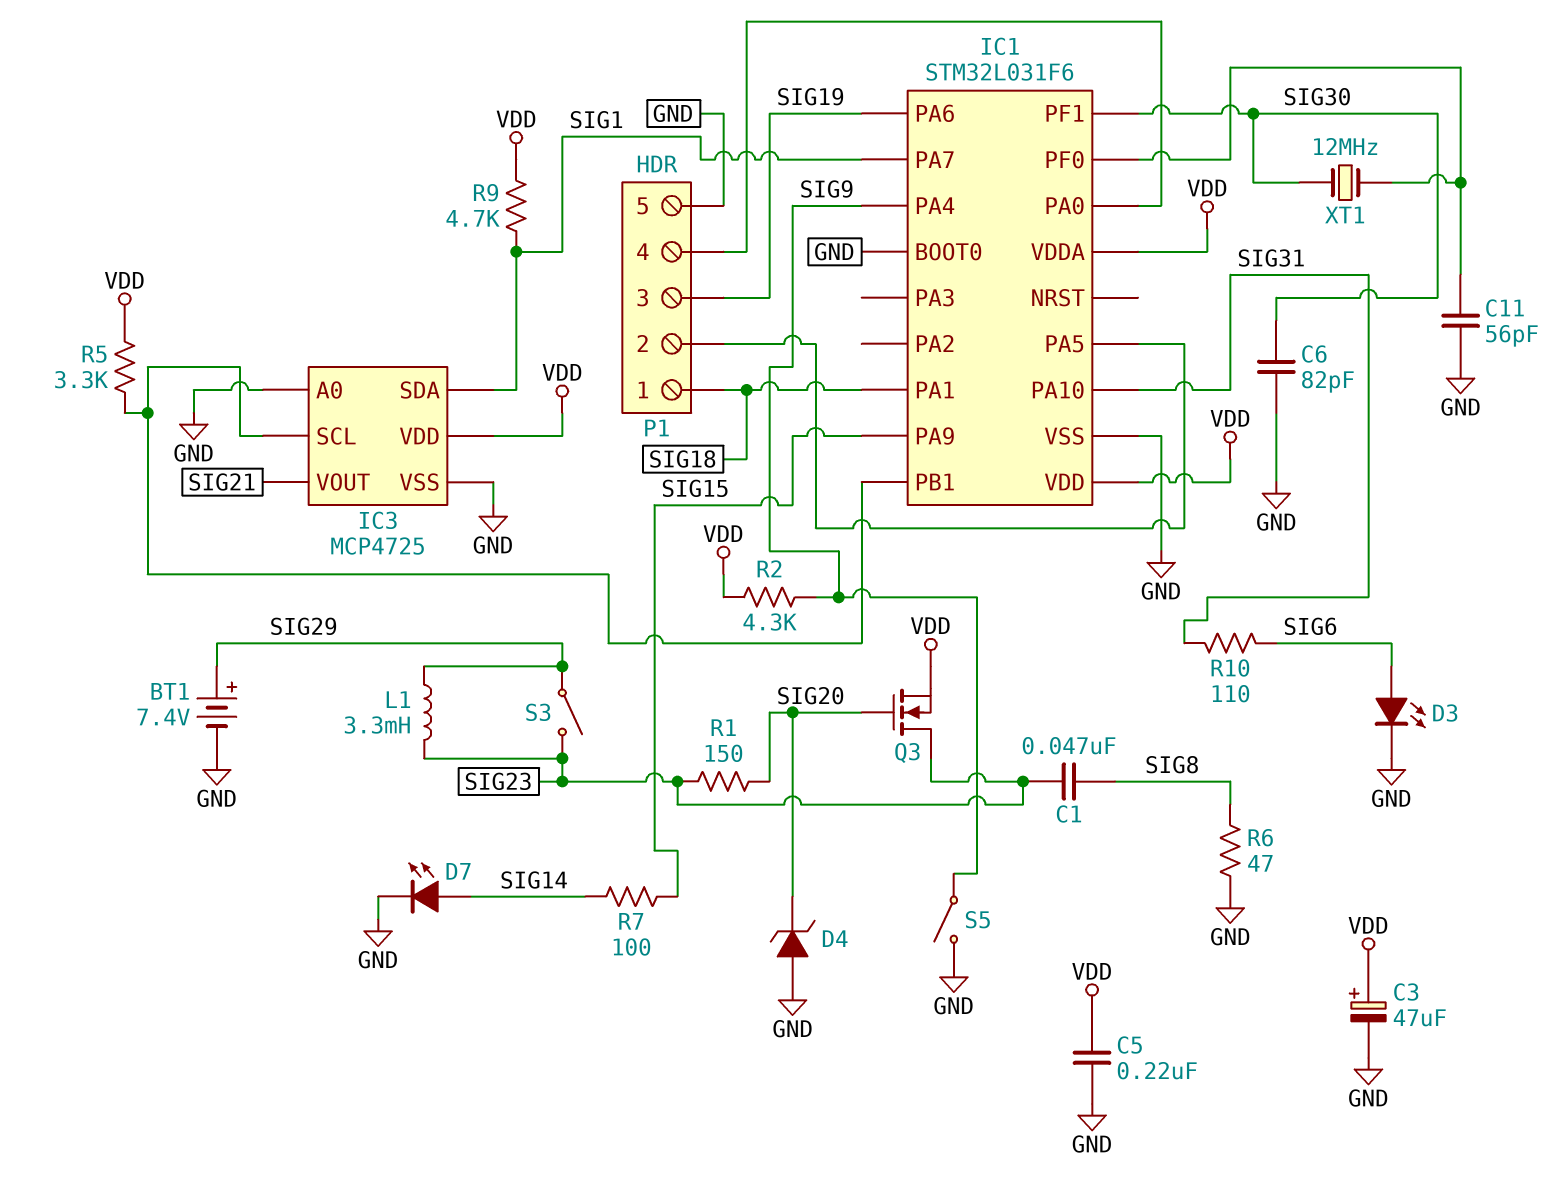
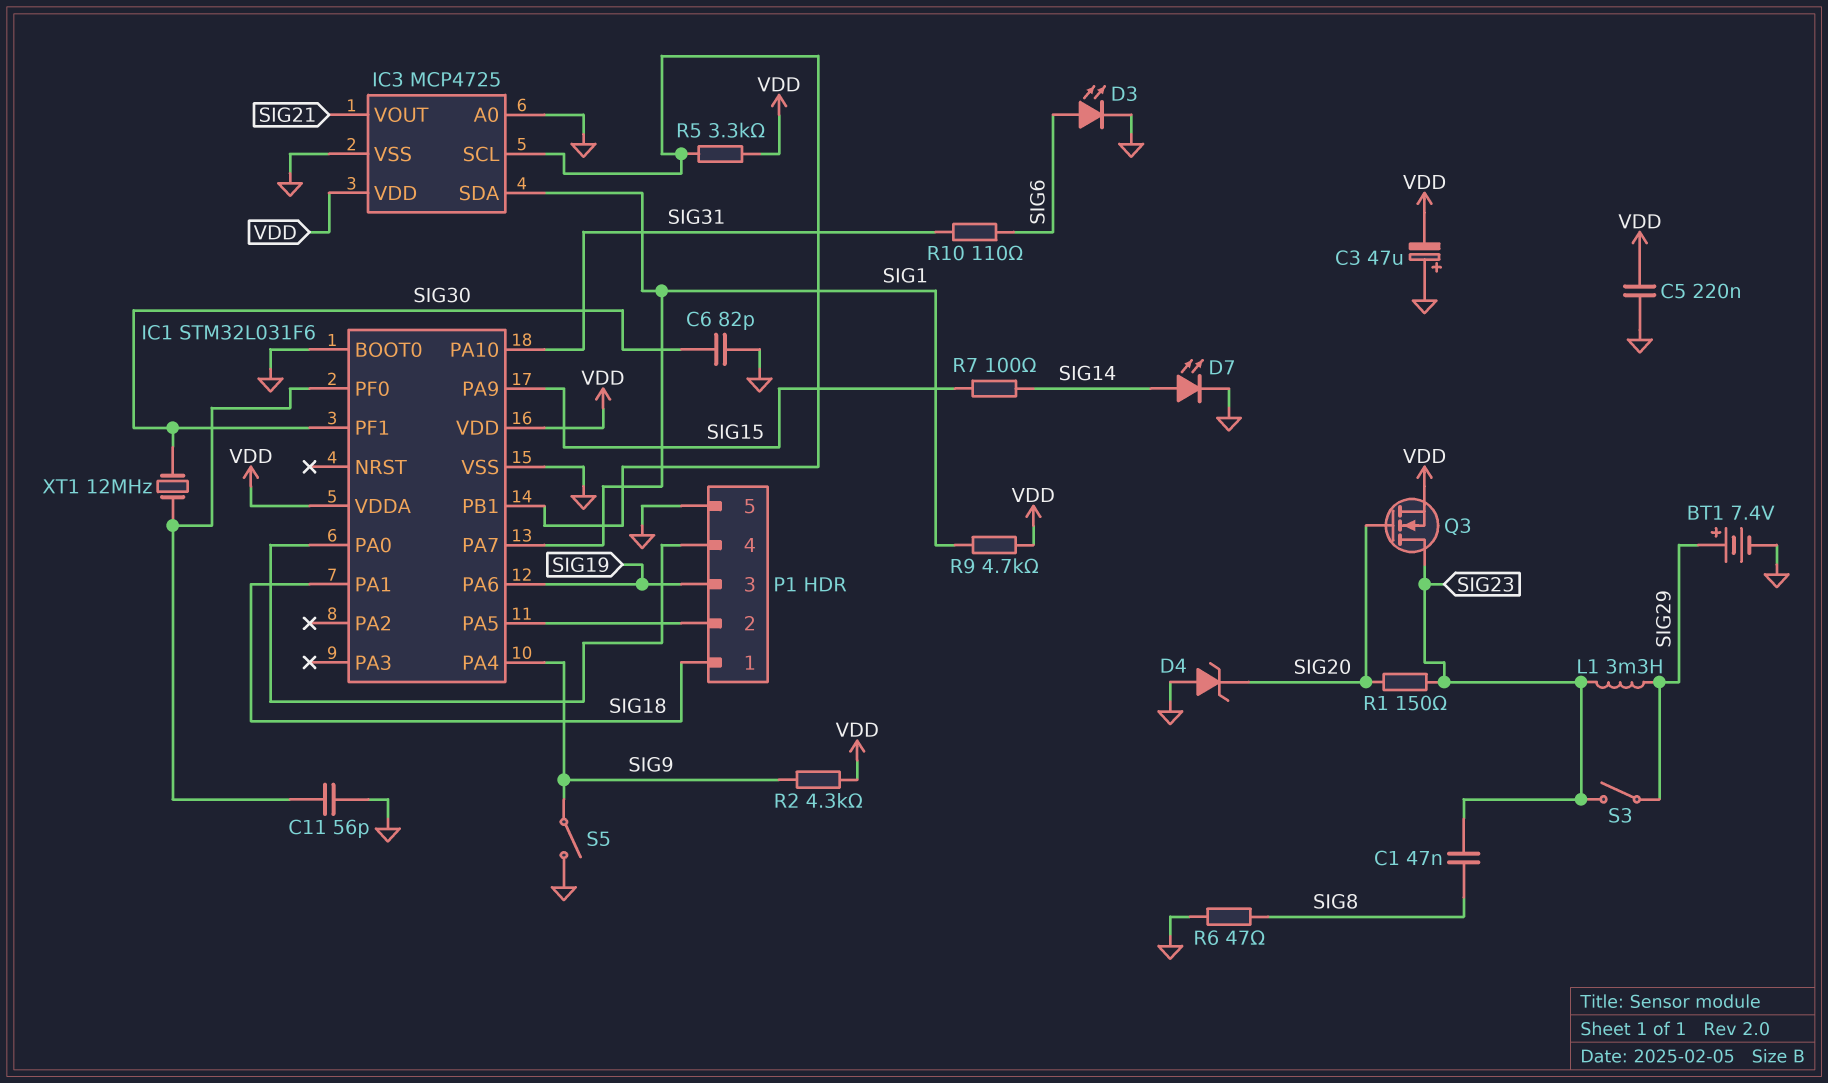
C3: 47uF (plus VDD, minus GND) -> 47uF (plus GND, minus VDD)

